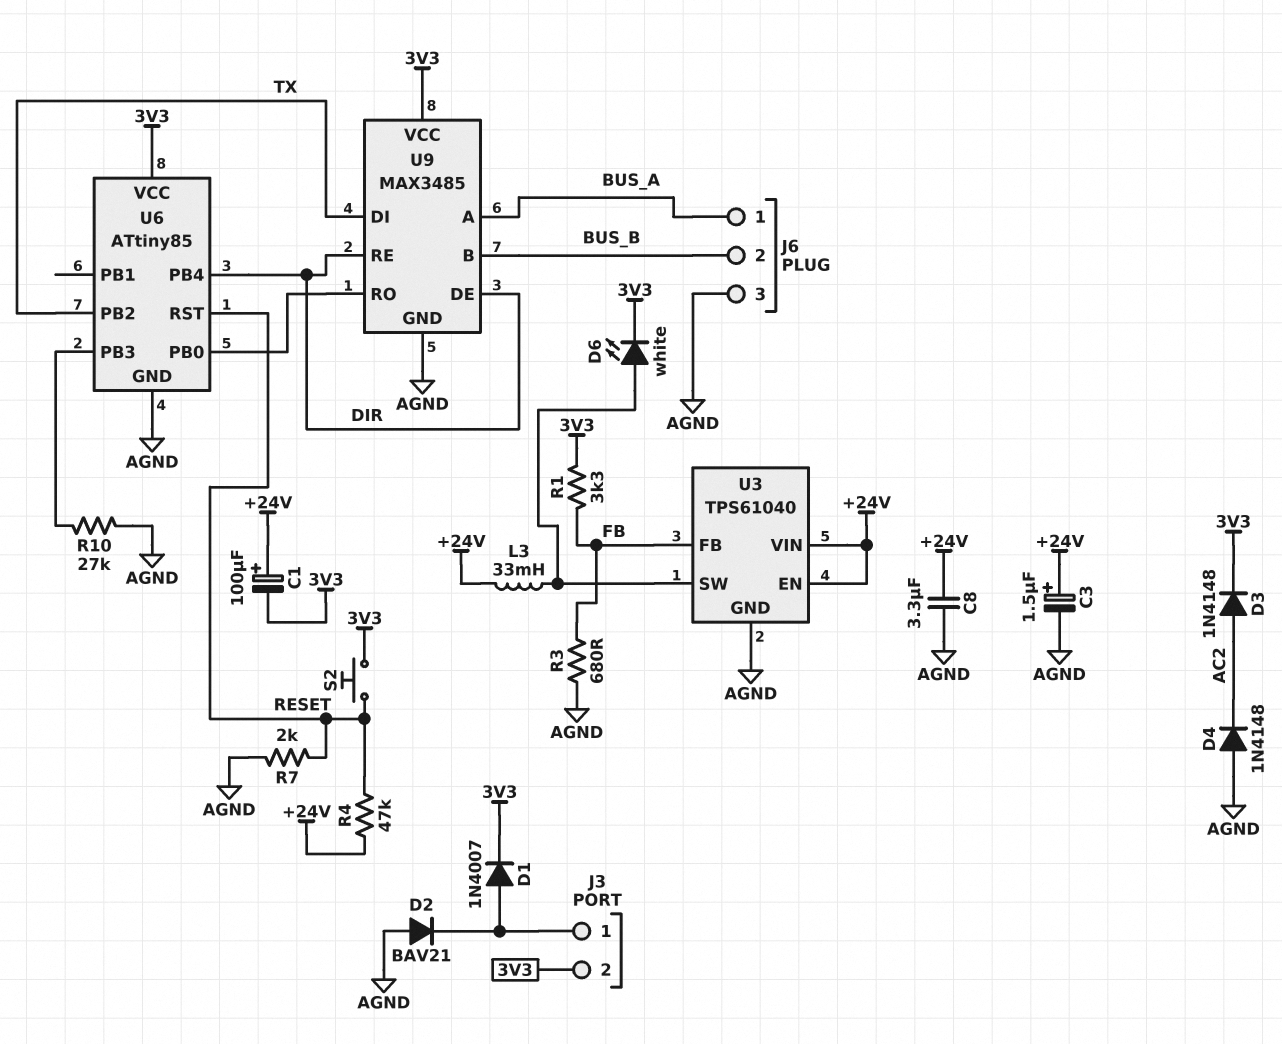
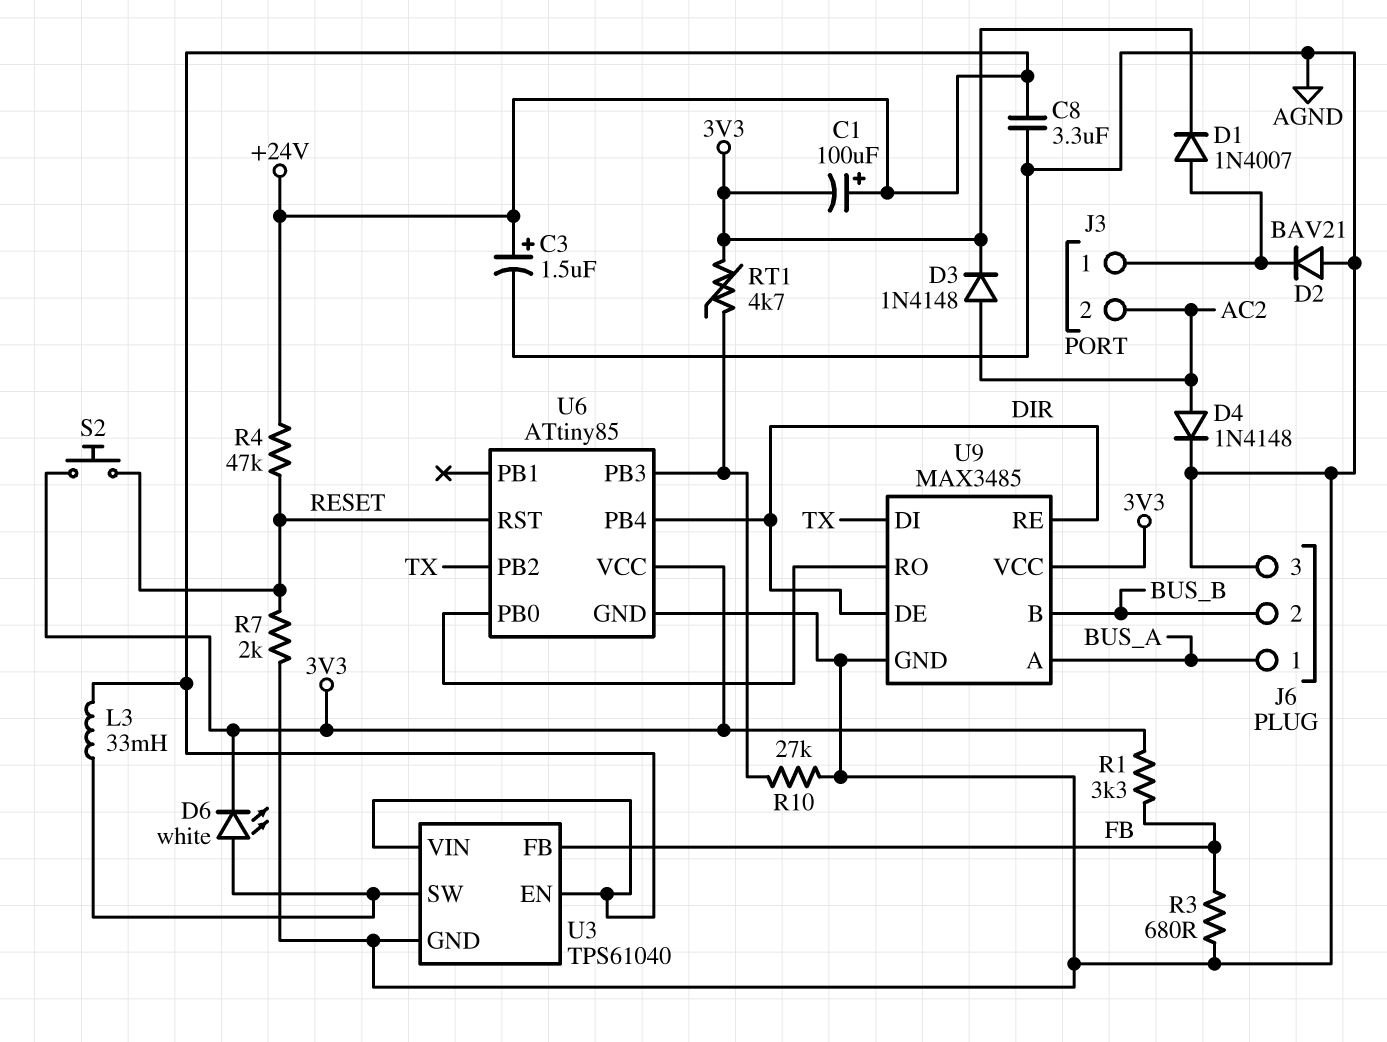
D4: diode 1N4148 (A AGND, K AC2) -> diode 1N4148 (A AC2, K AGND)
J3 pin 2: 3V3 -> AC2
RT1: none -> 4.7k (3V3, U6/PB3)

